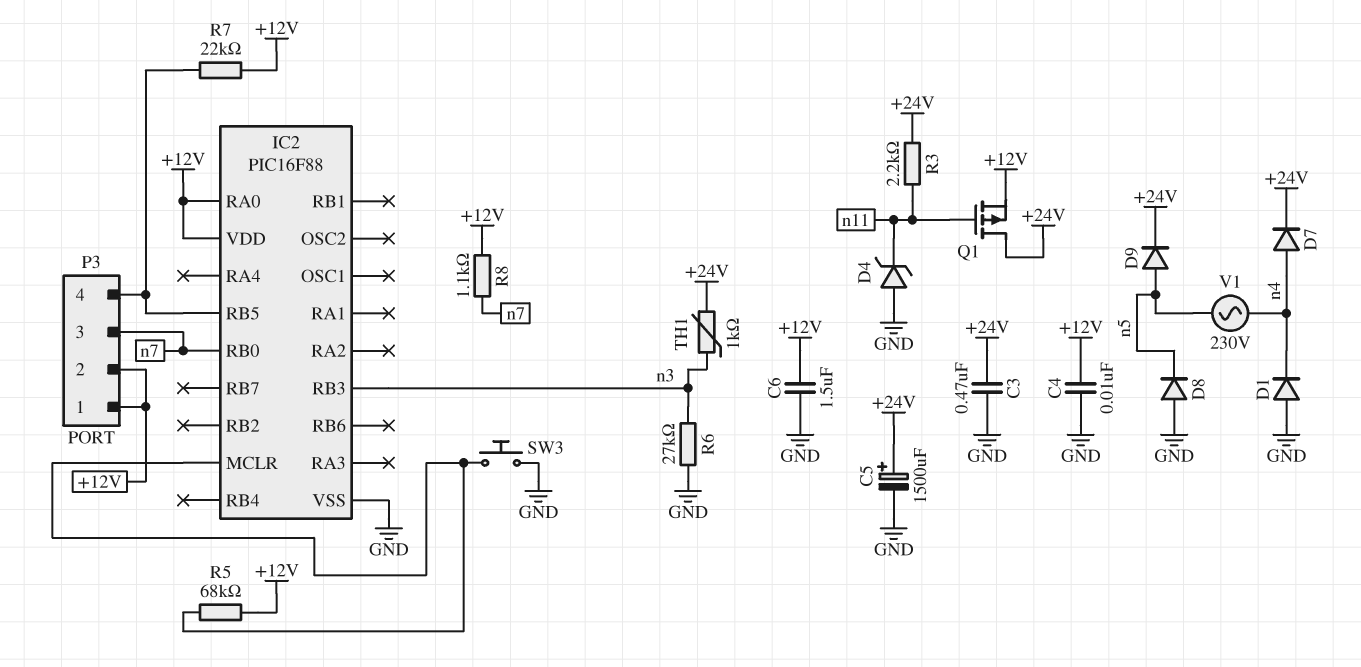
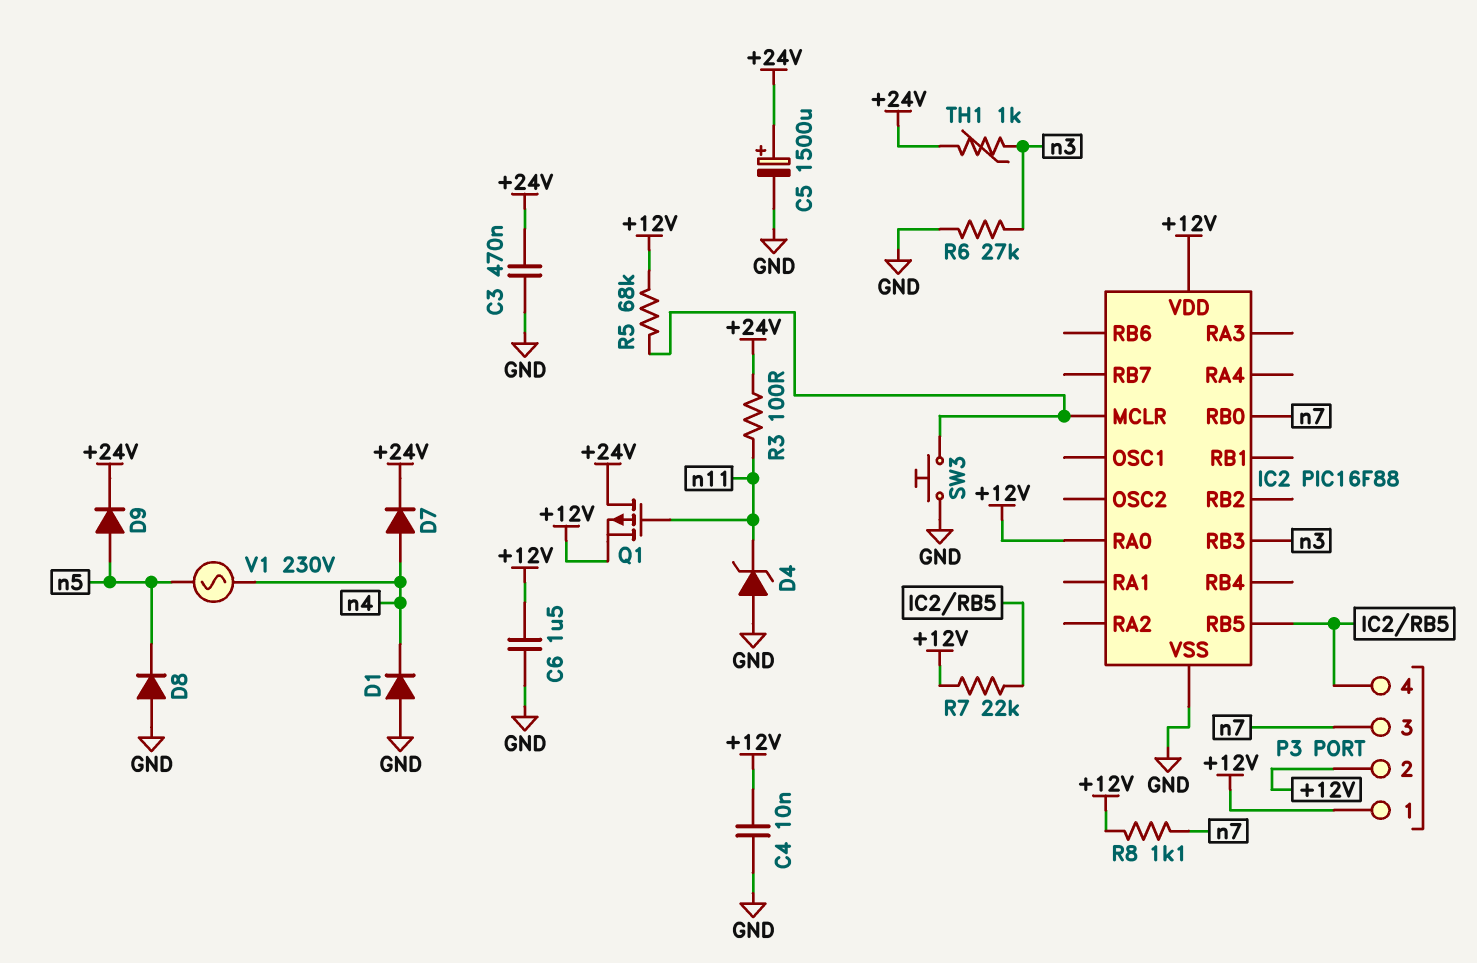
R3: 2.2k (+24V, n11) -> 100 (+24V, n11)

